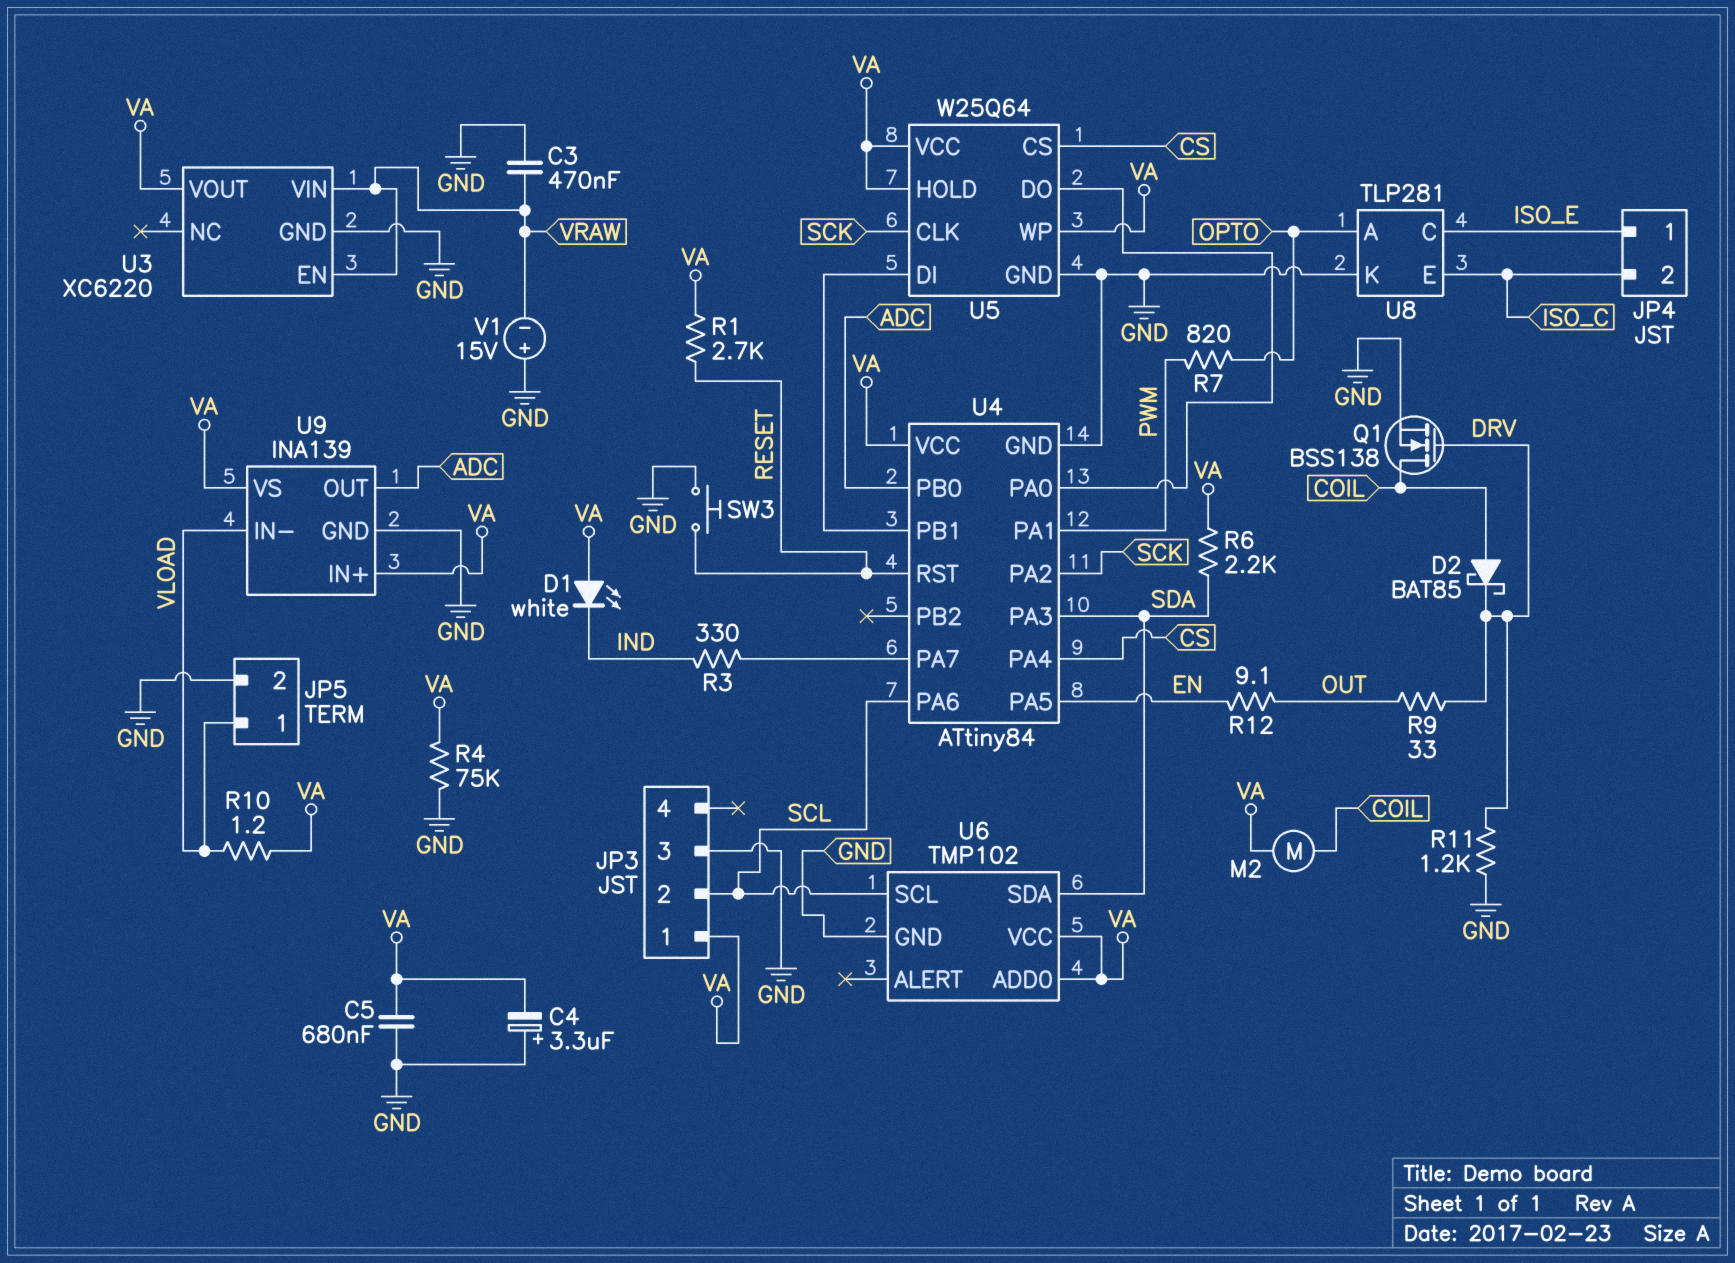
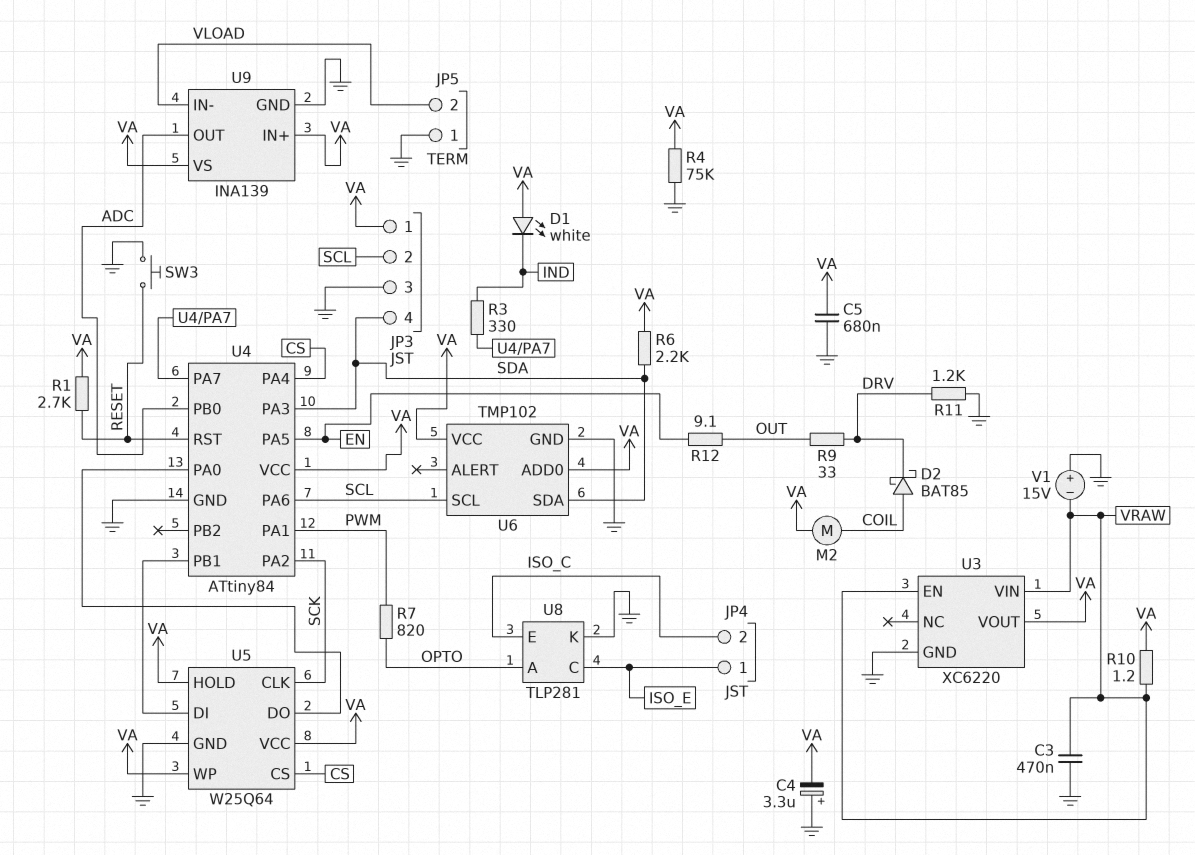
JP3 pin 4: none -> SDA
JP5 pin 1: VLOAD -> GND
JP5 pin 2: GND -> VLOAD
Q1: NMOS BSS138 (G DRV, D COIL, S GND) -> none
R10: 1.2 (VA, VLOAD) -> 1.2 (VA, VRAW)

